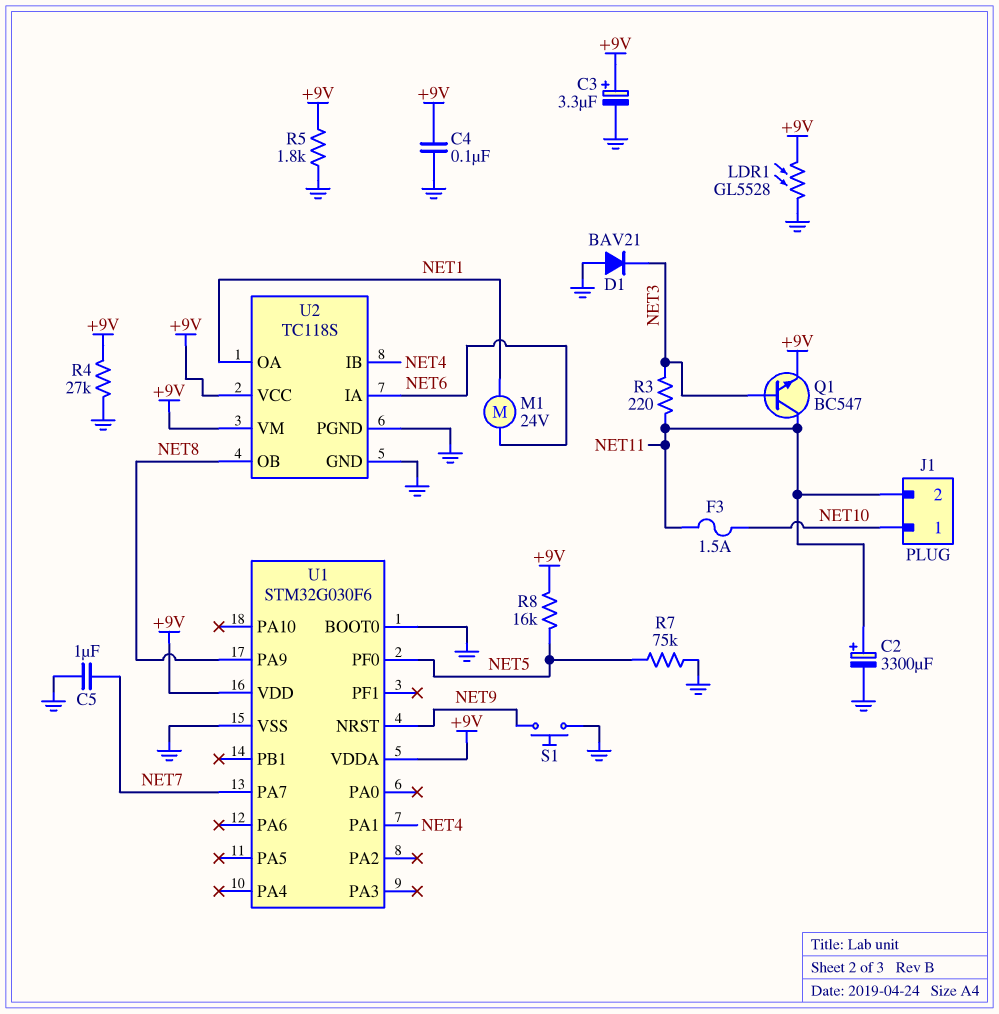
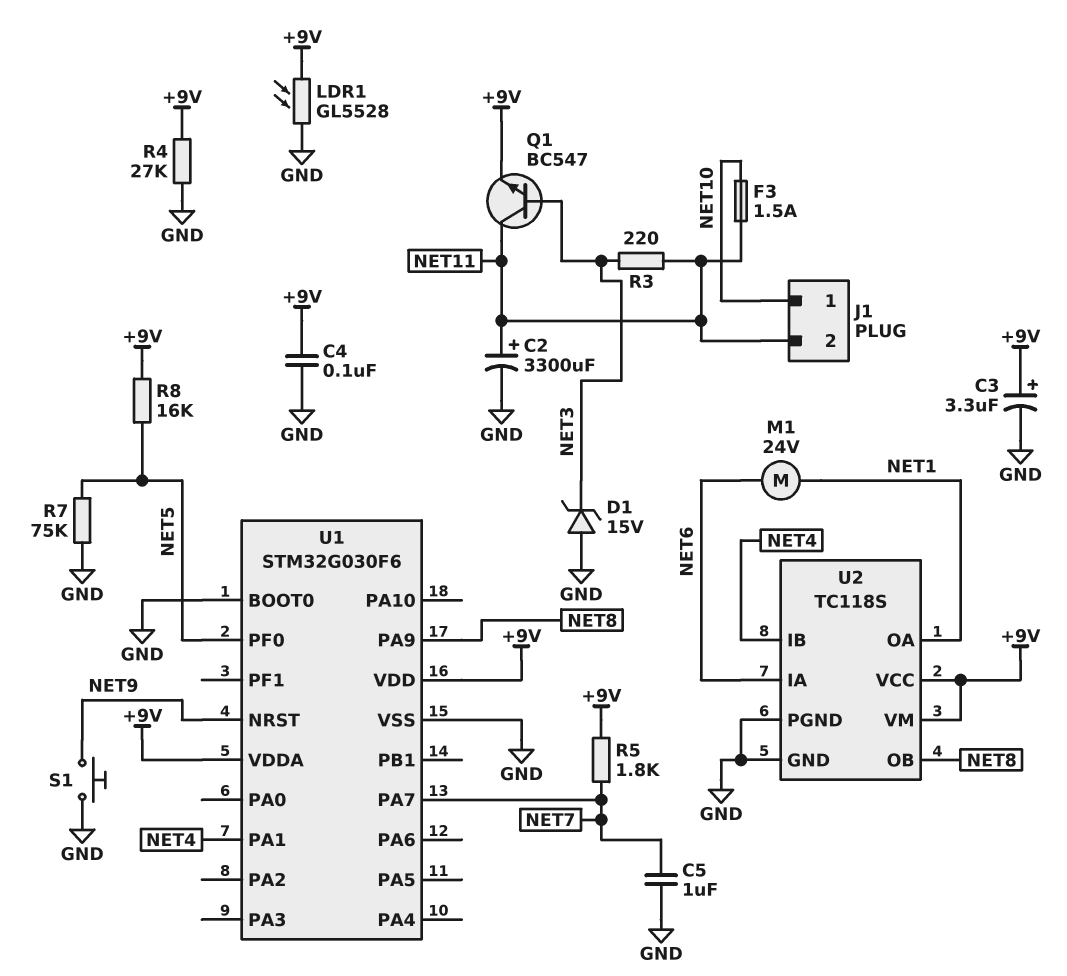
D1: diode BAV21 (A GND, K NET3) -> zener 15V (A GND, K NET3)
R5: 1.8k (+9V, GND) -> 1.8k (+9V, NET7)

